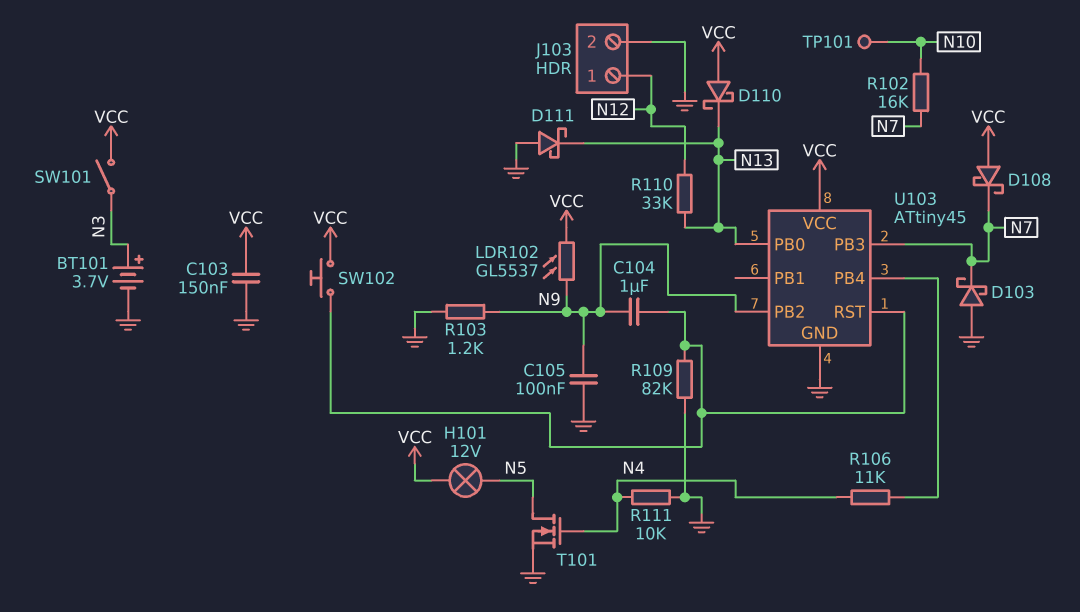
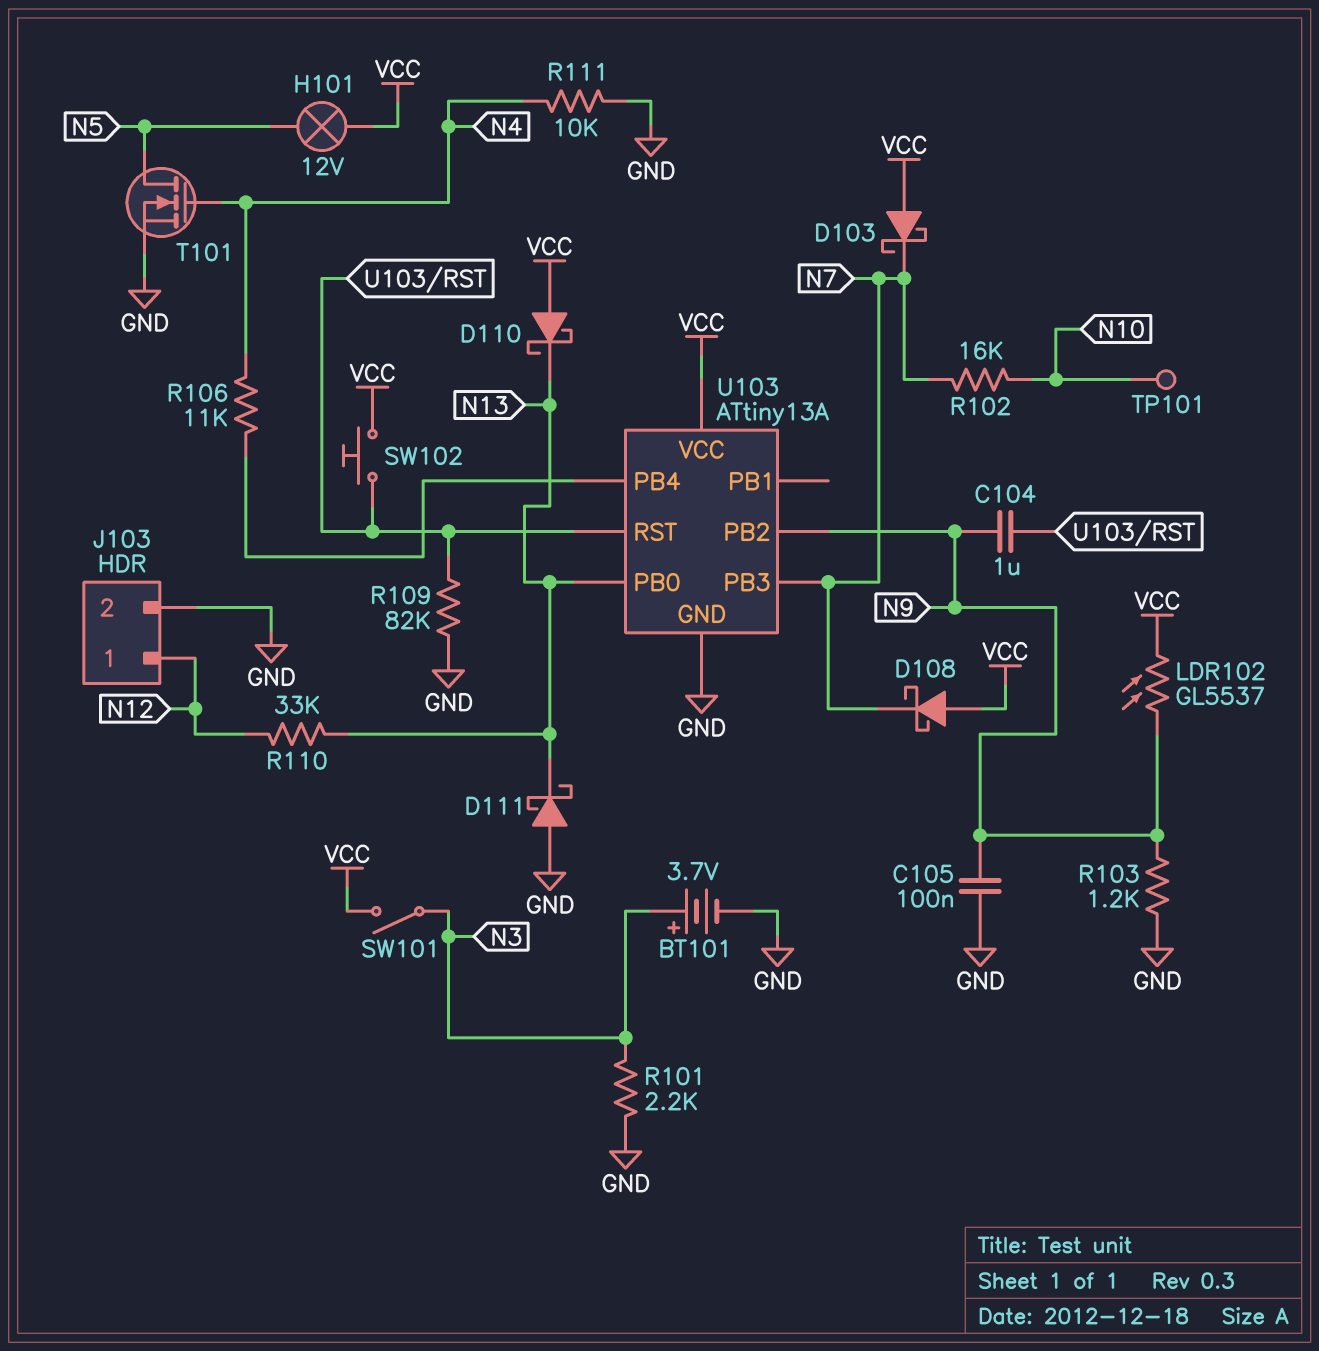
C103: 150nF (GND, VCC) -> none
D103: schottky (A GND, K N7) -> schottky (A VCC, K N7)
R101: none -> 2.2k (GND, N3)
U103: ATtiny45 -> ATtiny13A

